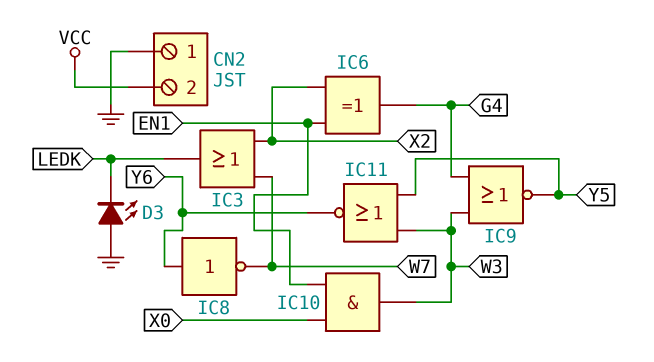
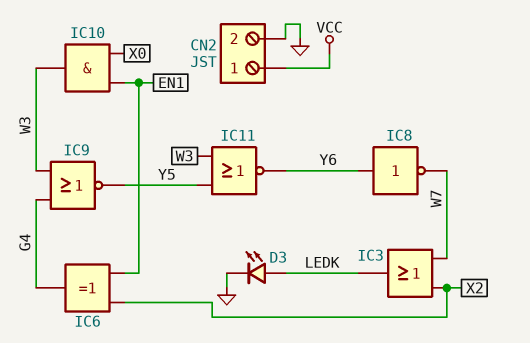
CN2 pin 1: GND -> VCC
CN2 pin 2: VCC -> GND
D3: LED (A GND, K LEDK) -> LED (A LEDK, K GND)

